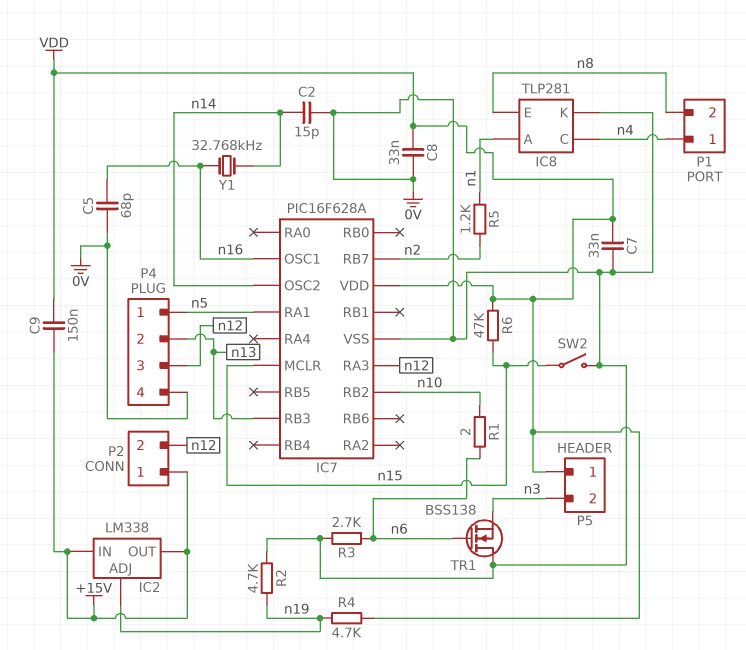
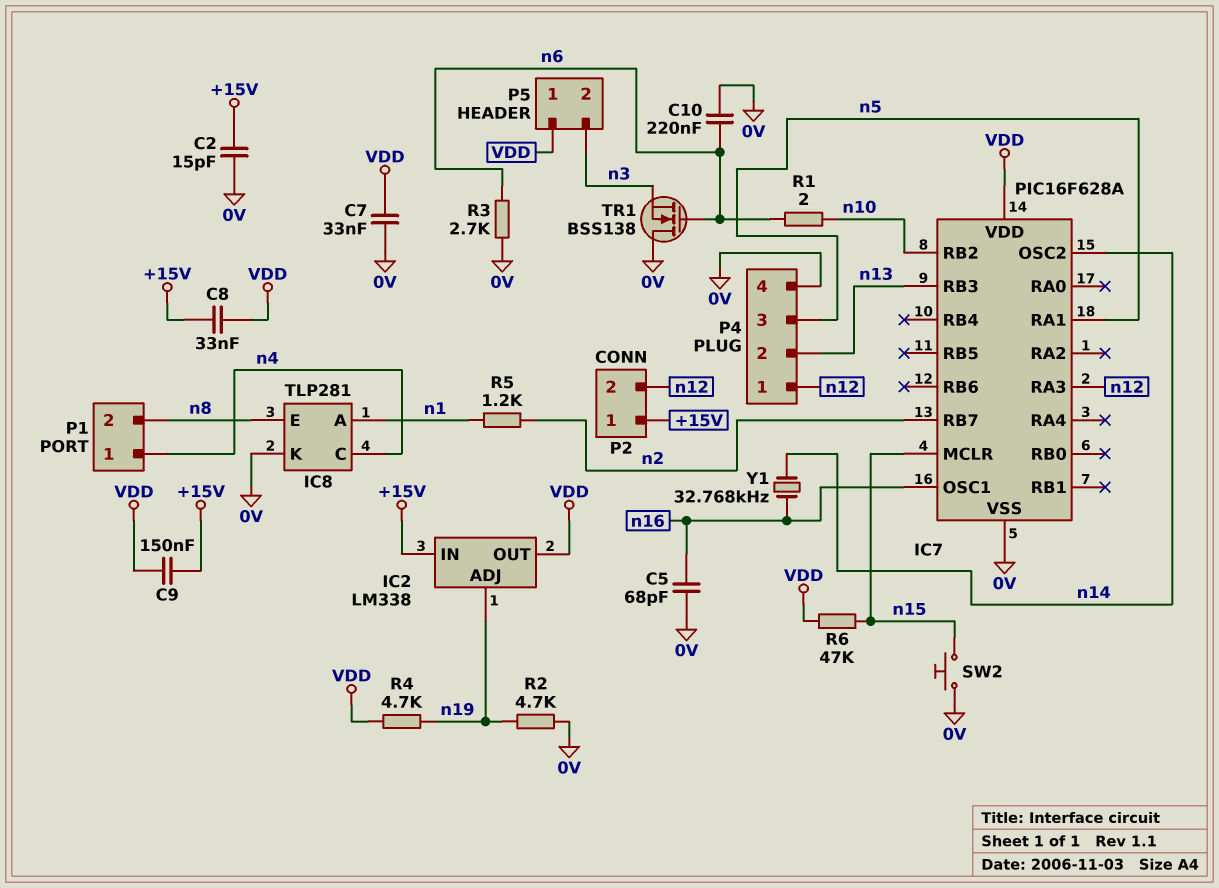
C2: 15pF (0V, n14) -> 15pF (+15V, 0V)
C8: 33nF (0V, VDD) -> 33nF (+15V, VDD)
C10: none -> 220nF (0V, n6)
IC2 pin OUT: +15V -> VDD
P4 pin 1: n5 -> n12
P4 pin 3: n12 -> n5
SW2: switch (0V, n15) -> button (0V, n15)

